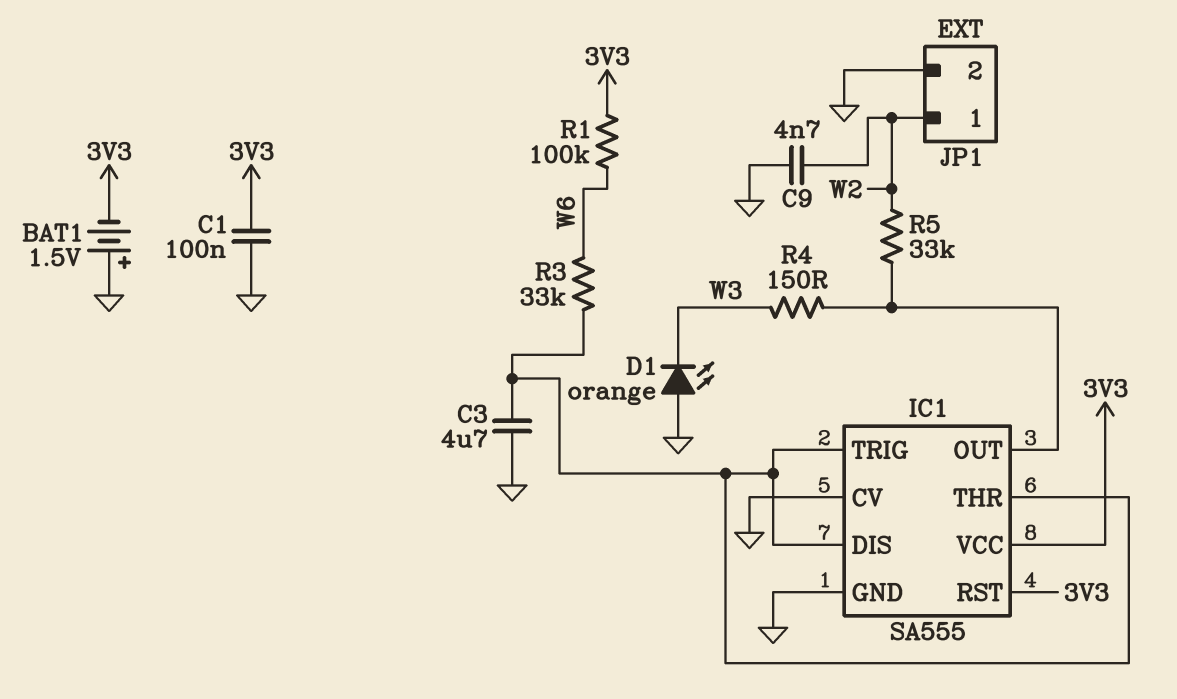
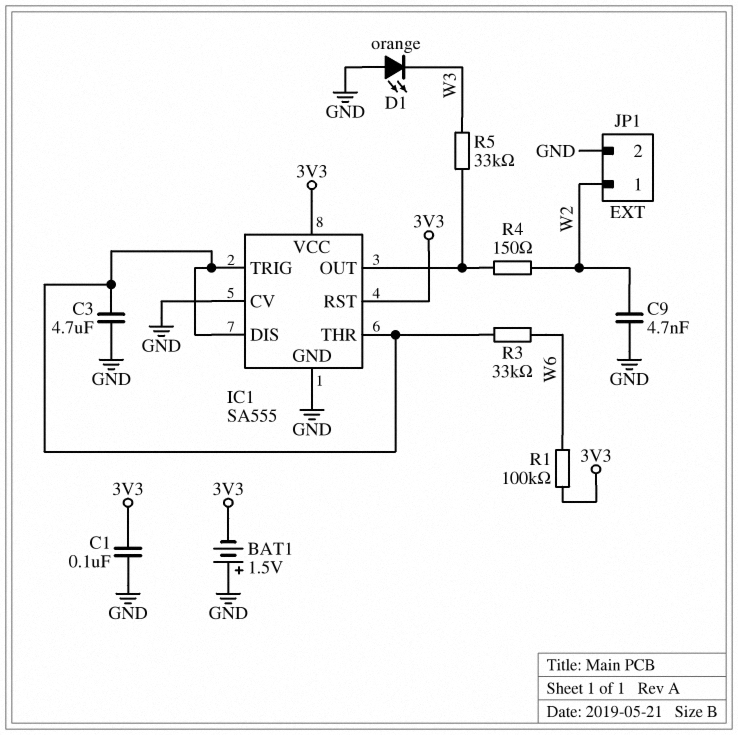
R4: 150 (IC1/OUT, W3) -> 150 (IC1/OUT, W2)
R5: 33k (IC1/OUT, W2) -> 33k (IC1/OUT, W3)

